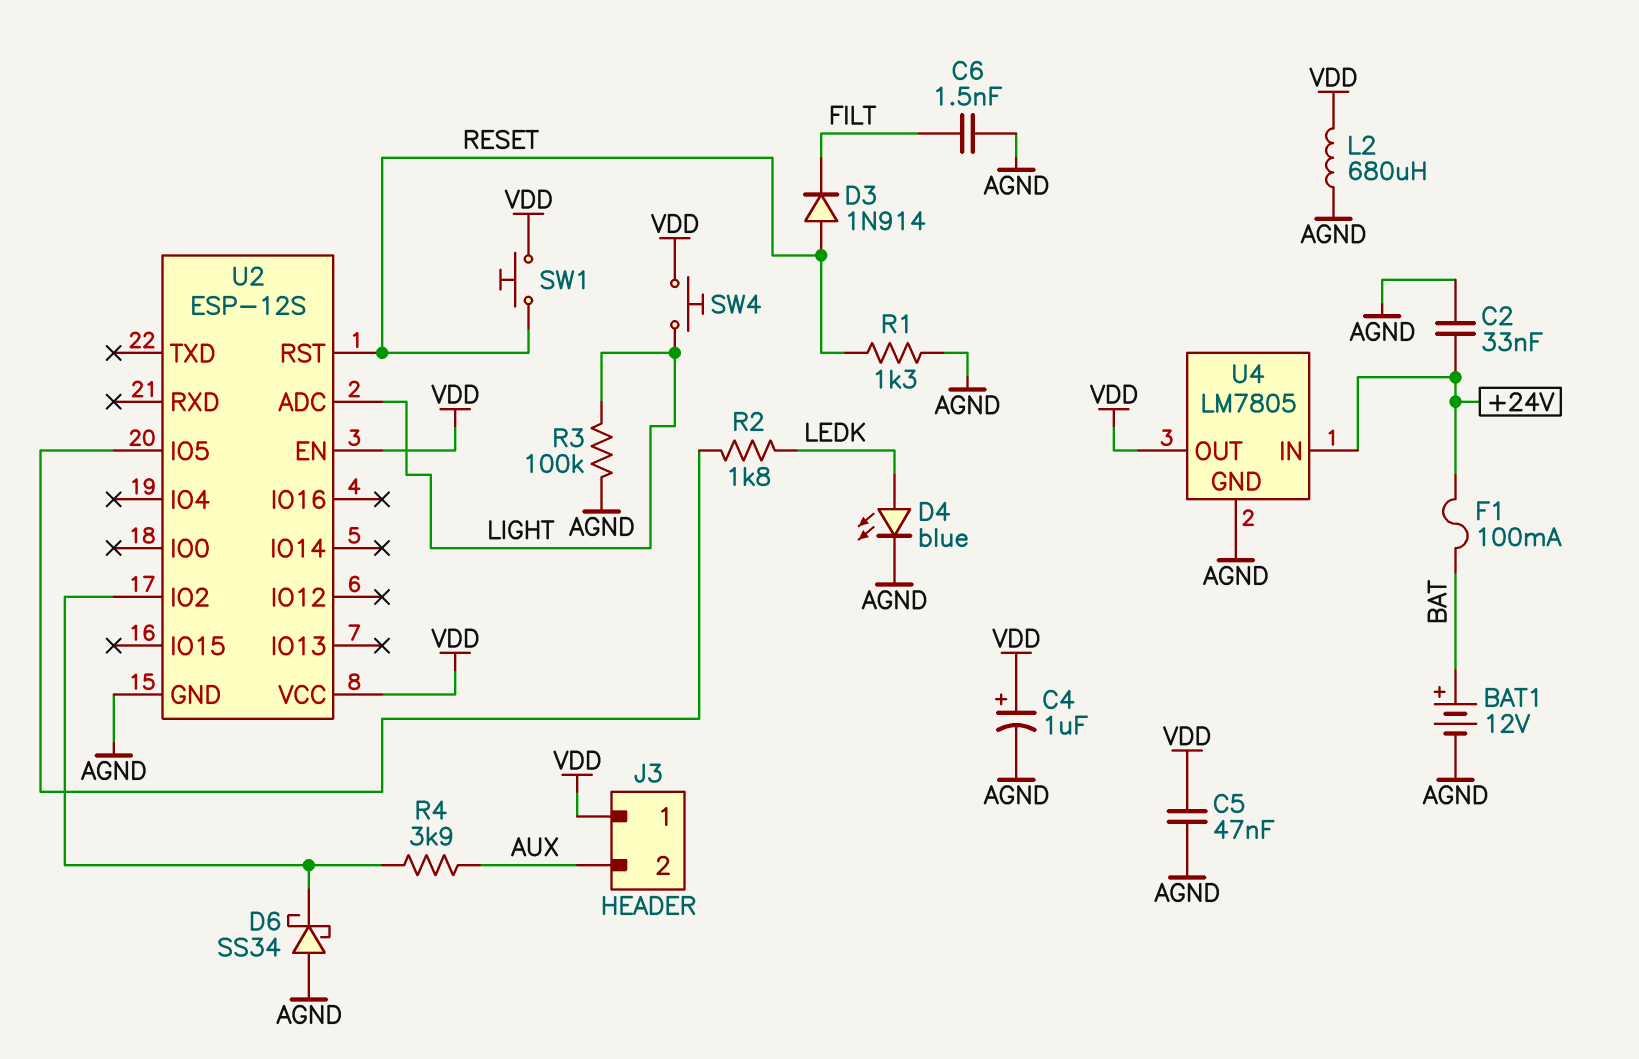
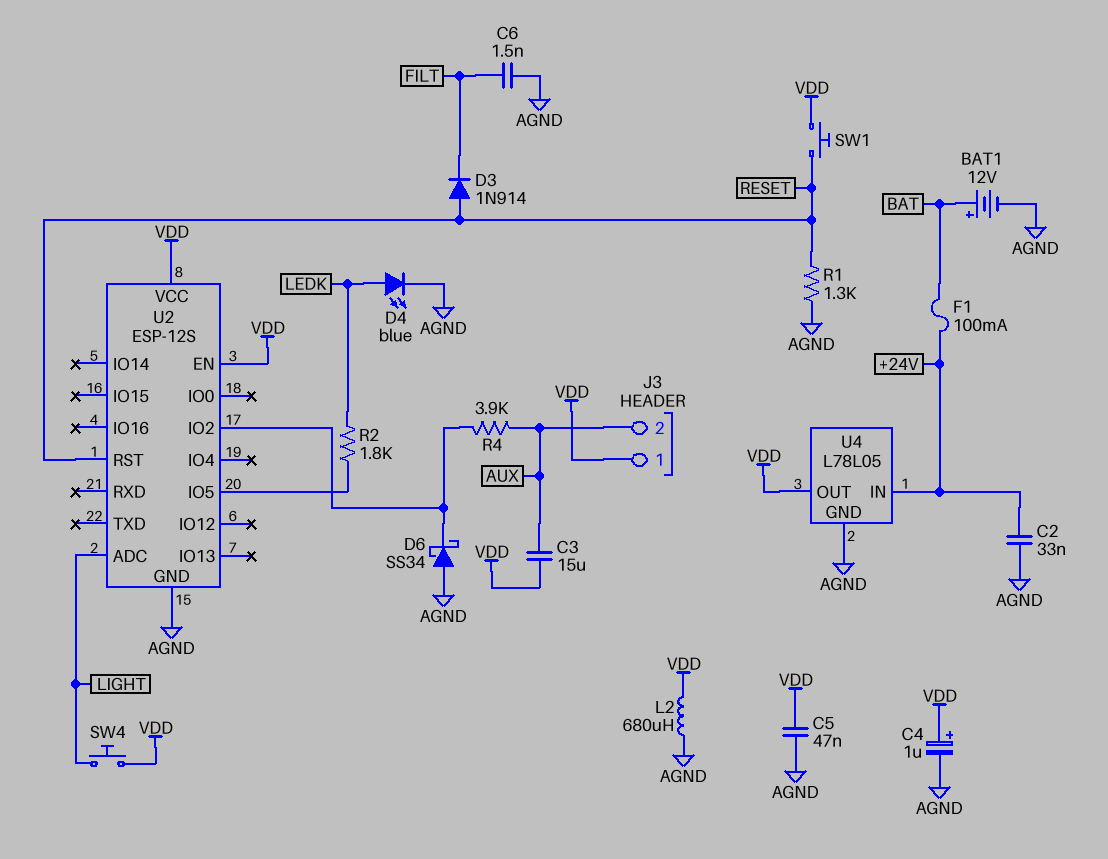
C3: none -> 15uF (AUX, VDD)
R3: 100k (AGND, LIGHT) -> none
U4: LM7805 -> L78L05

